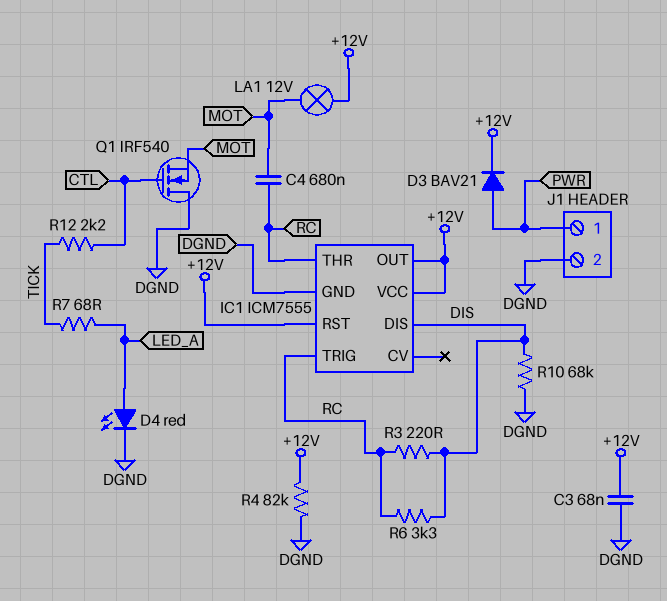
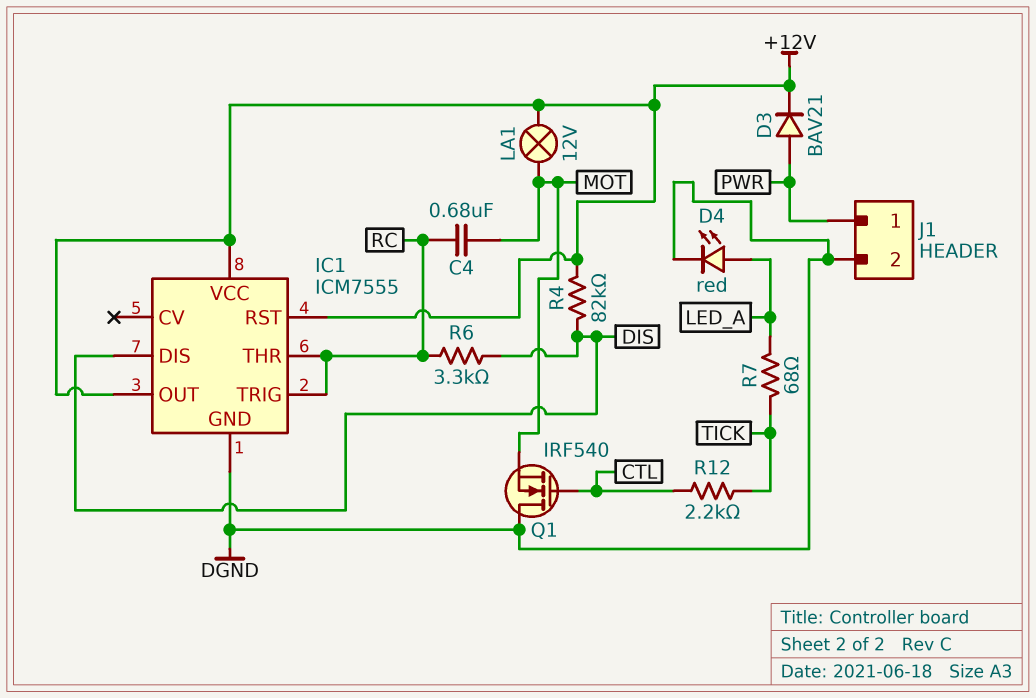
C3: 68nF (+12V, DGND) -> none
R3: 220 (DIS, RC) -> none
R4: 82k (+12V, DGND) -> 82k (+12V, DIS)
R10: 68k (DGND, DIS) -> none

